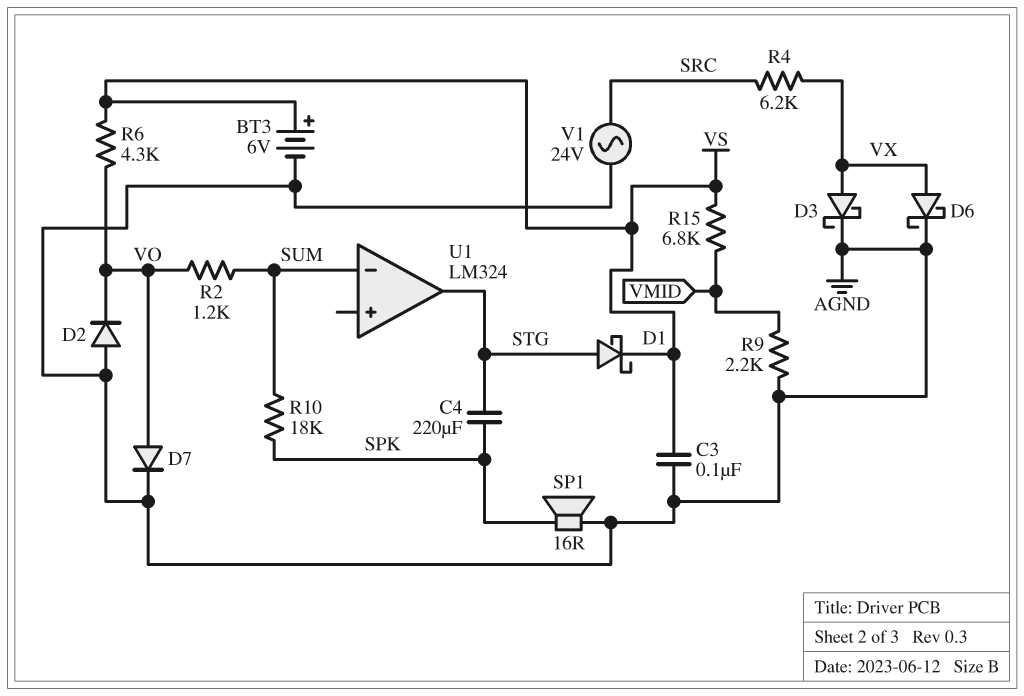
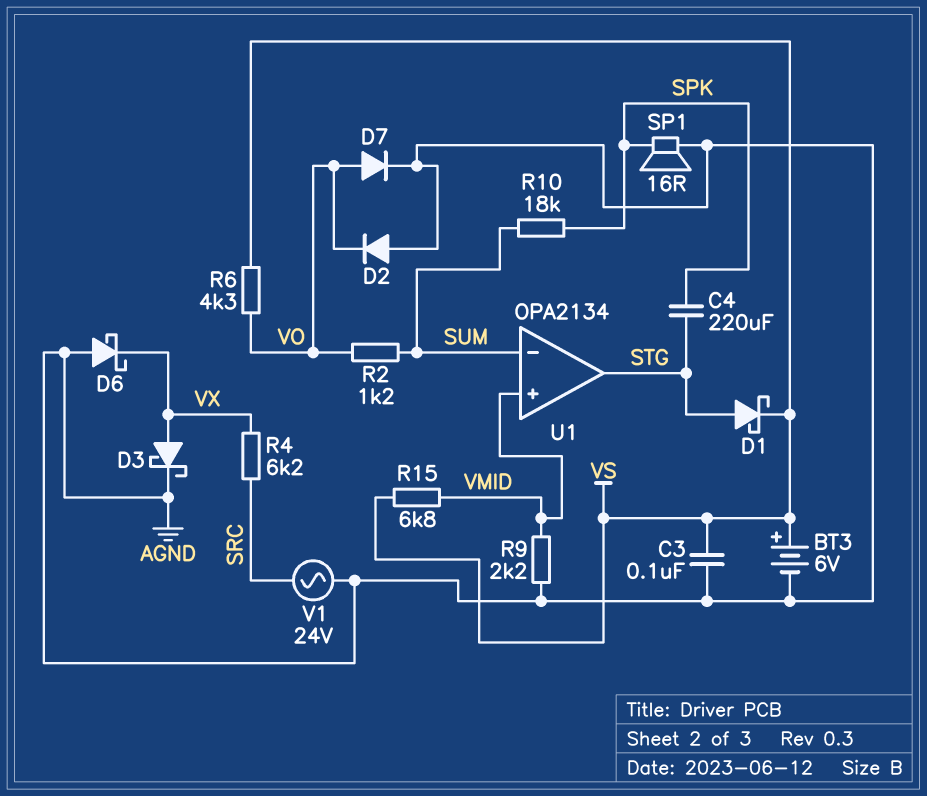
D6: schottky (A VX, K AGND) -> schottky (A AGND, K VX)
U1: LM324 -> OPA2134
U1 pin in+: none -> VMID

